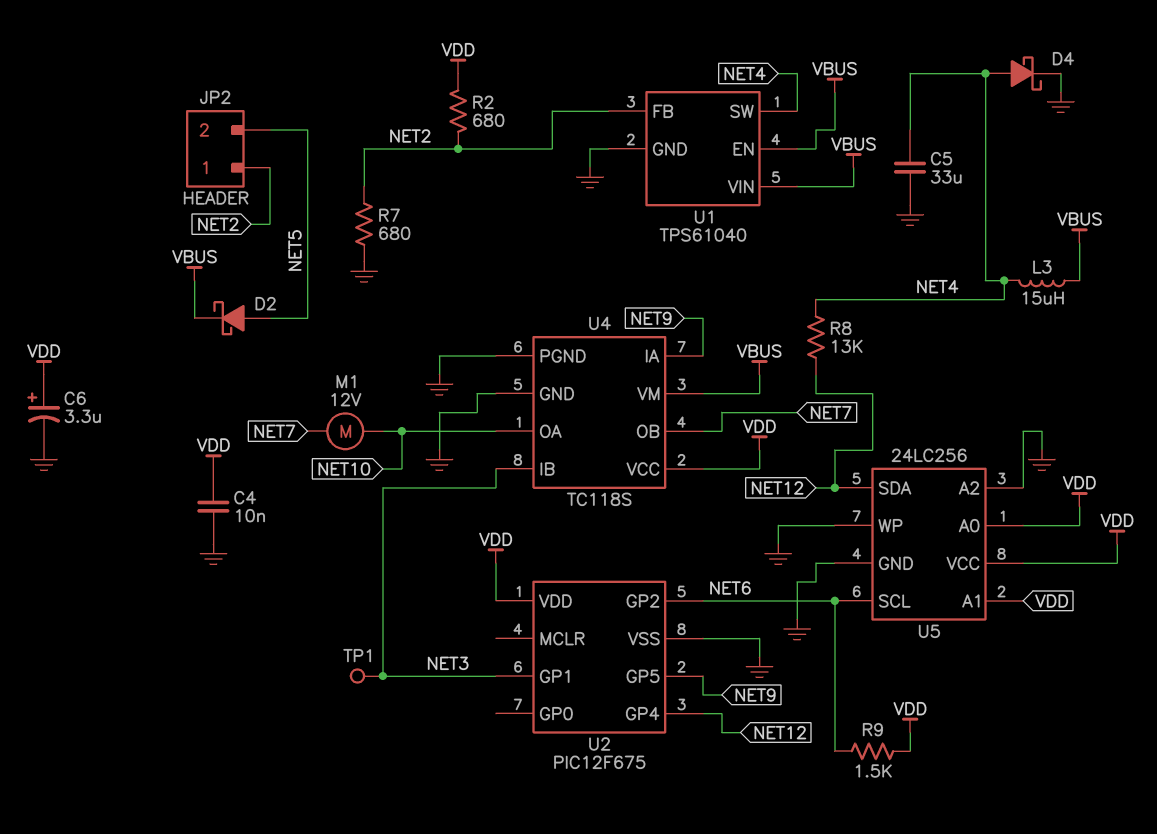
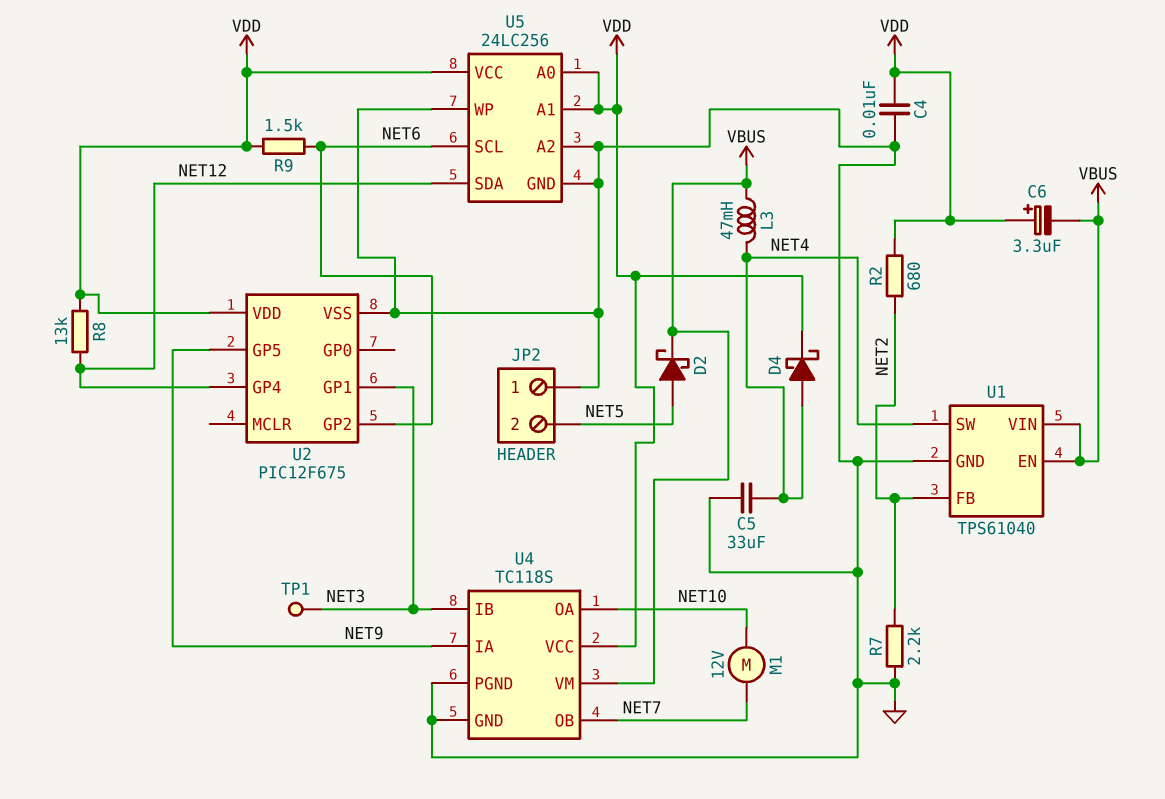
C6: 3.3uF (plus VDD, minus GND) -> 3.3uF (plus VDD, minus VBUS)
D4: schottky (A NET4, K GND) -> schottky (A NET4, K VDD)
JP2 pin 1: NET2 -> GND
L3: 15uH (NET4, VBUS) -> 47mH (NET4, VBUS)
R7: 680 (GND, NET2) -> 2.2k (GND, NET2)
R8: 13k (NET4, NET12) -> 13k (NET12, VDD)

